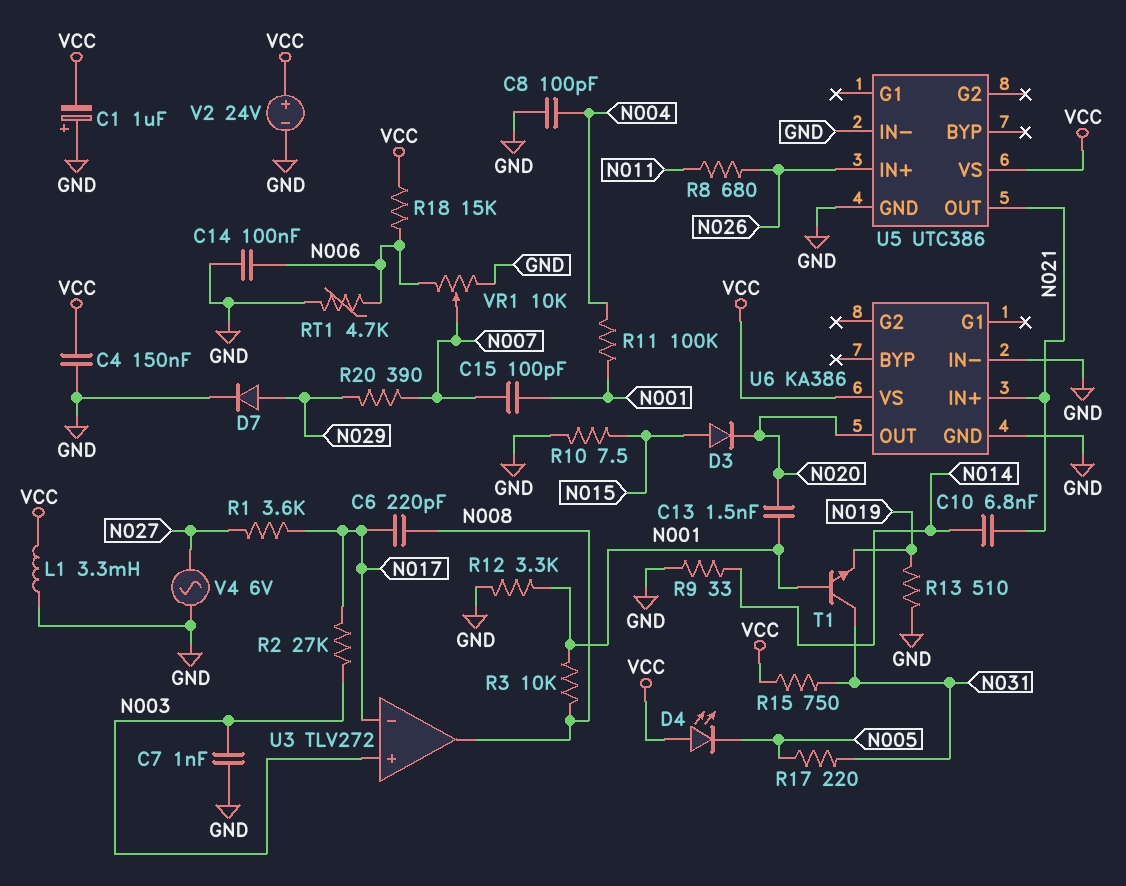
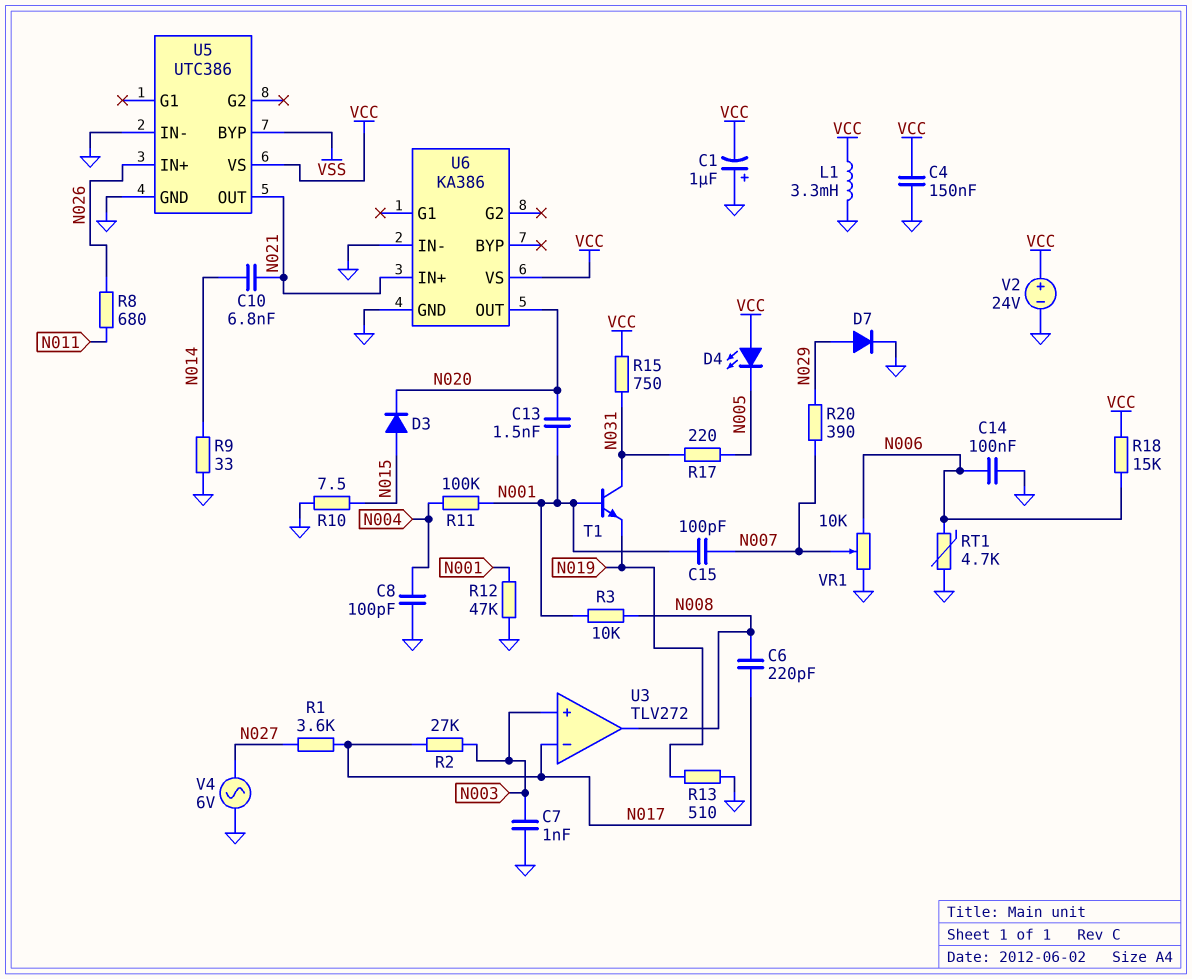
R12: 3.3k (GND, N001) -> 47k (GND, N001)
U5 pin BYP: none -> VSS

